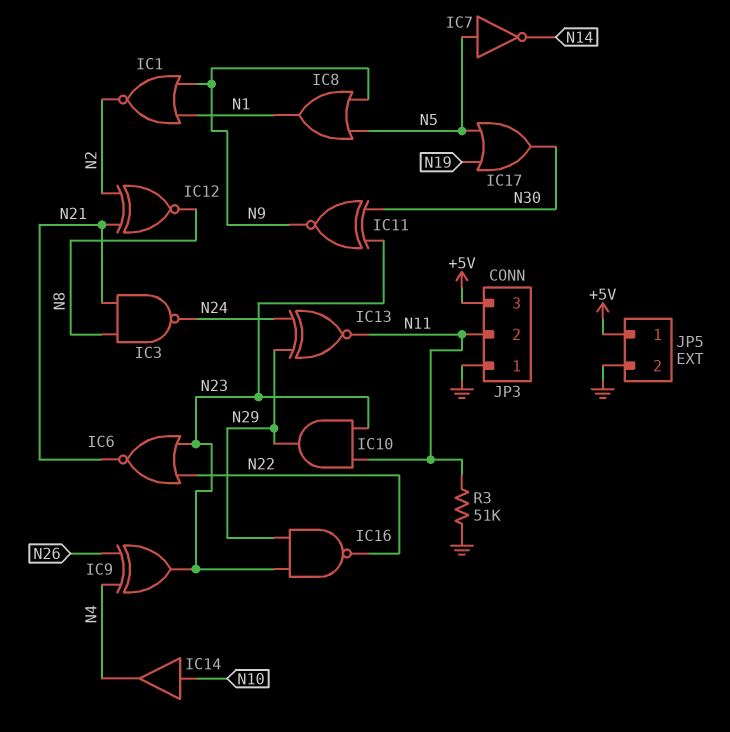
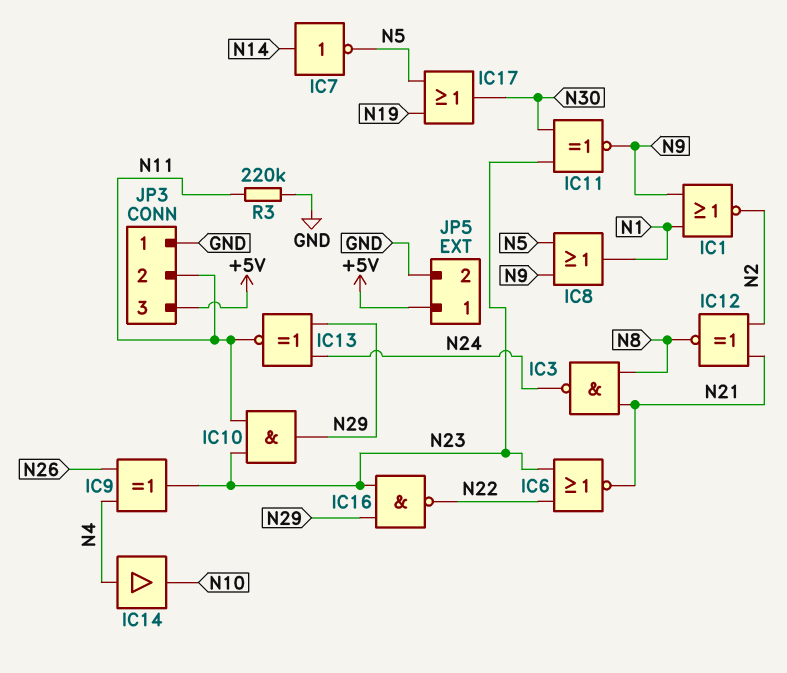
IC7: NOT (in N5, out N14) -> NOT (in N14, out N5)
IC14: buffer (in N10, out N4) -> buffer (in N4, out N10)
R3: 51k (GND, N11) -> 220k (GND, N11)

